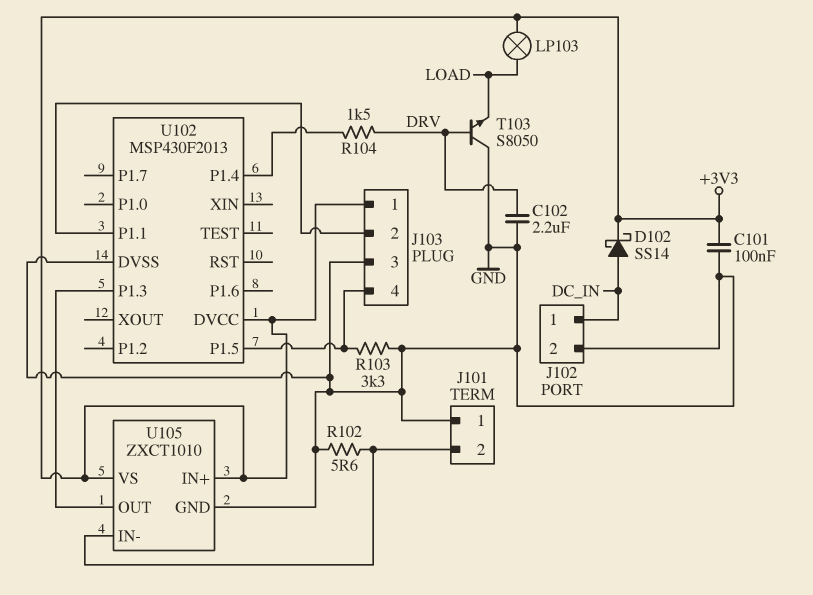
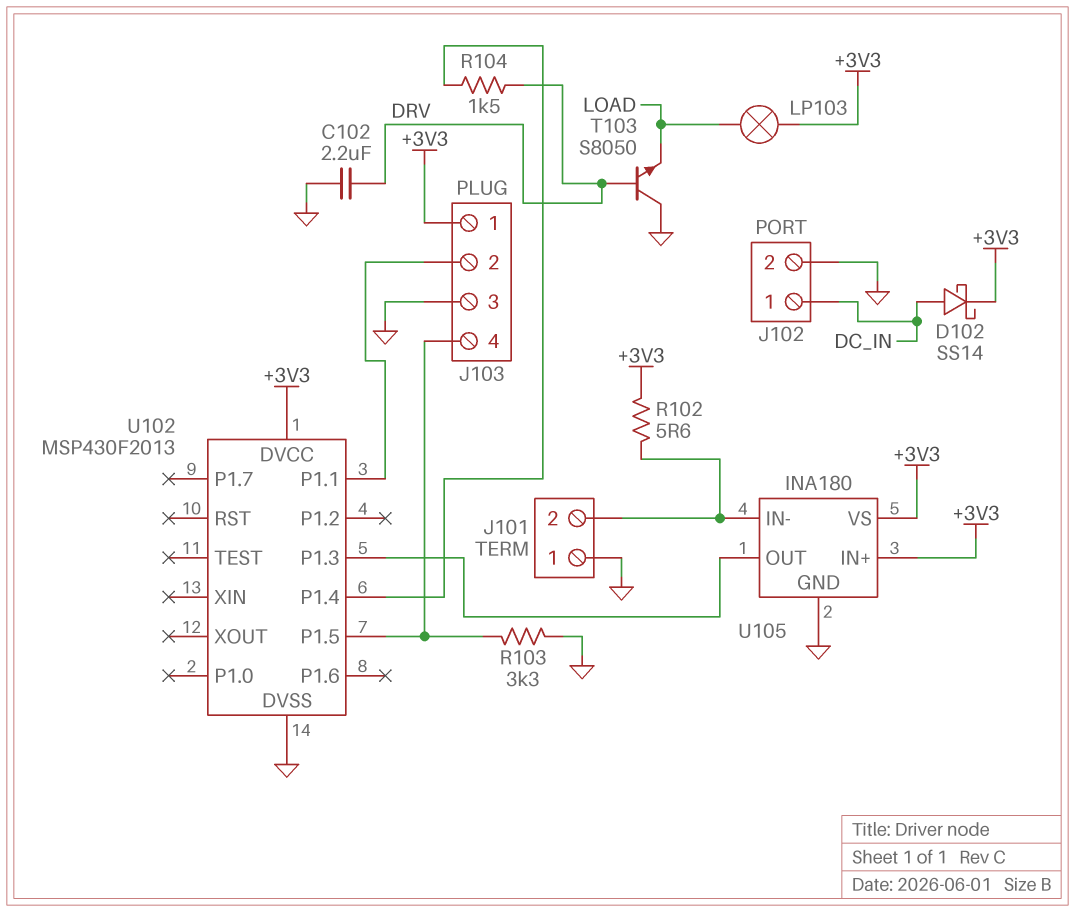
C101: 100nF (+3V3, GND) -> none
R102: 5.6 (GND, J101/2) -> 5.6 (+3V3, J101/2)
U105: ZXCT1010 -> INA180

